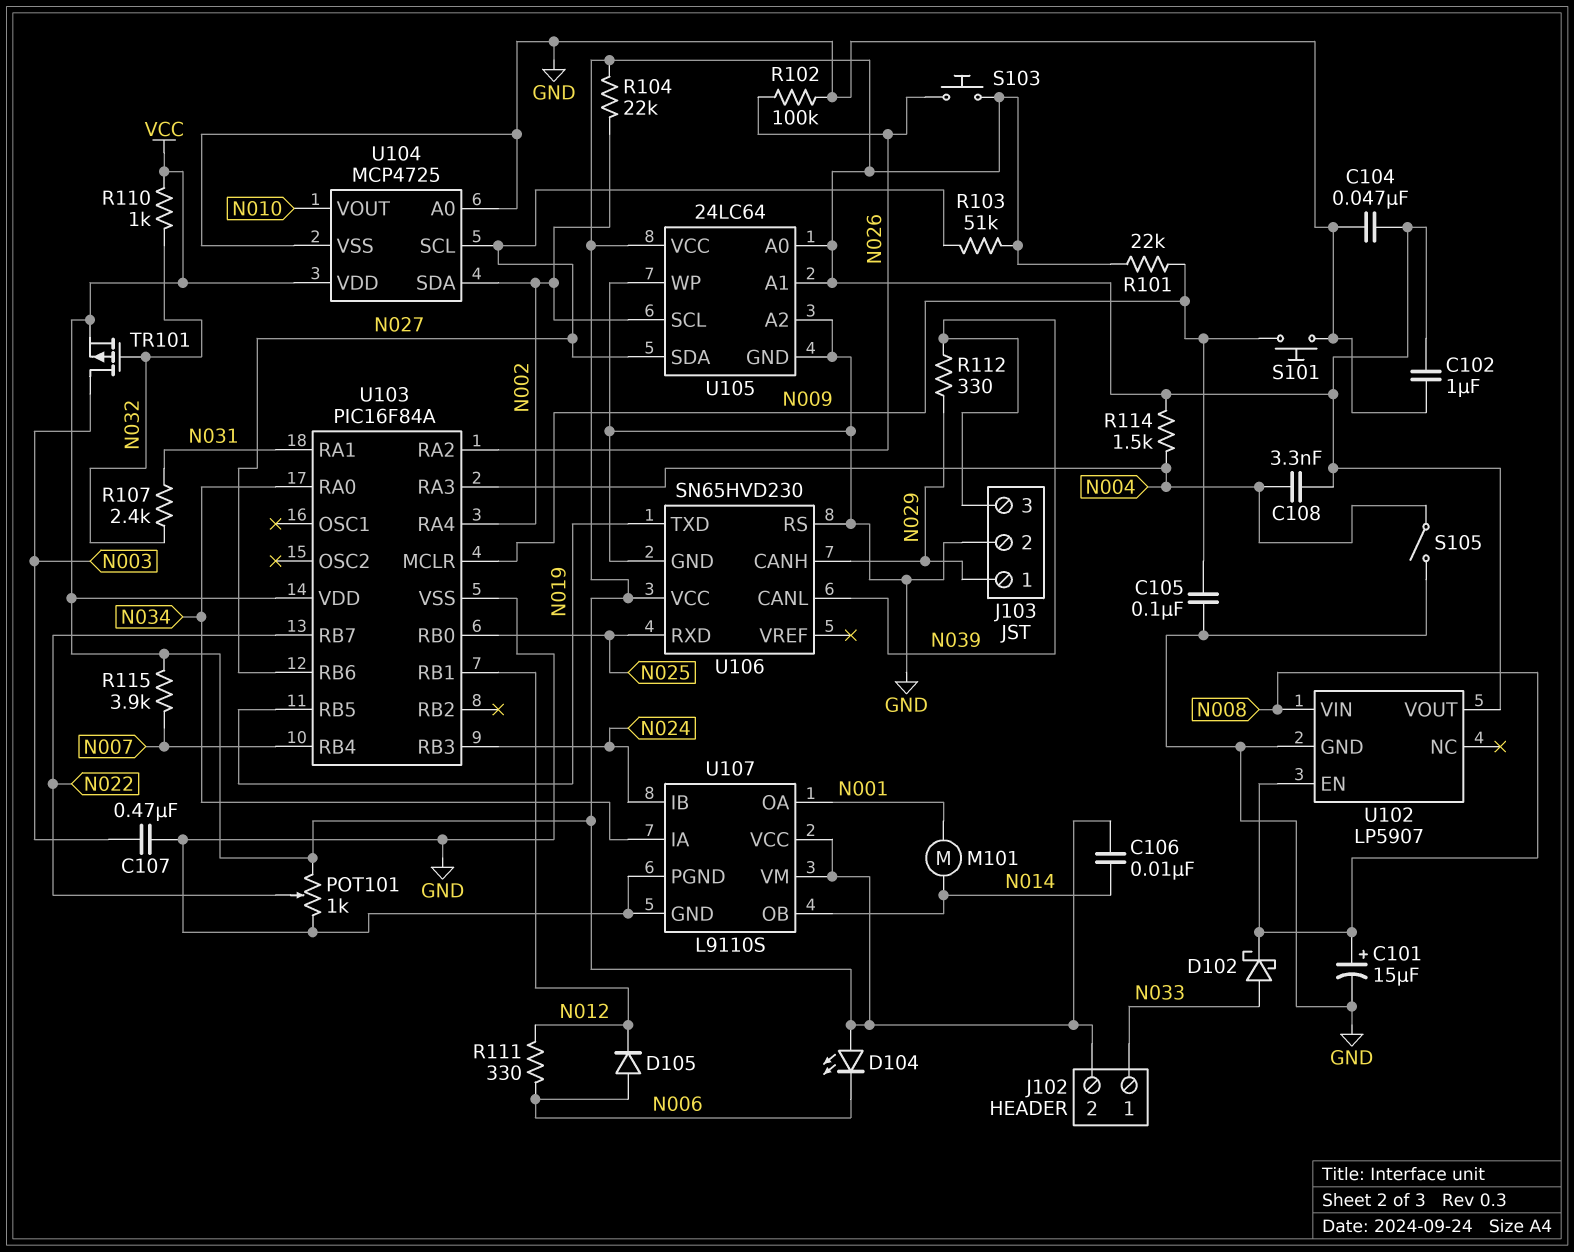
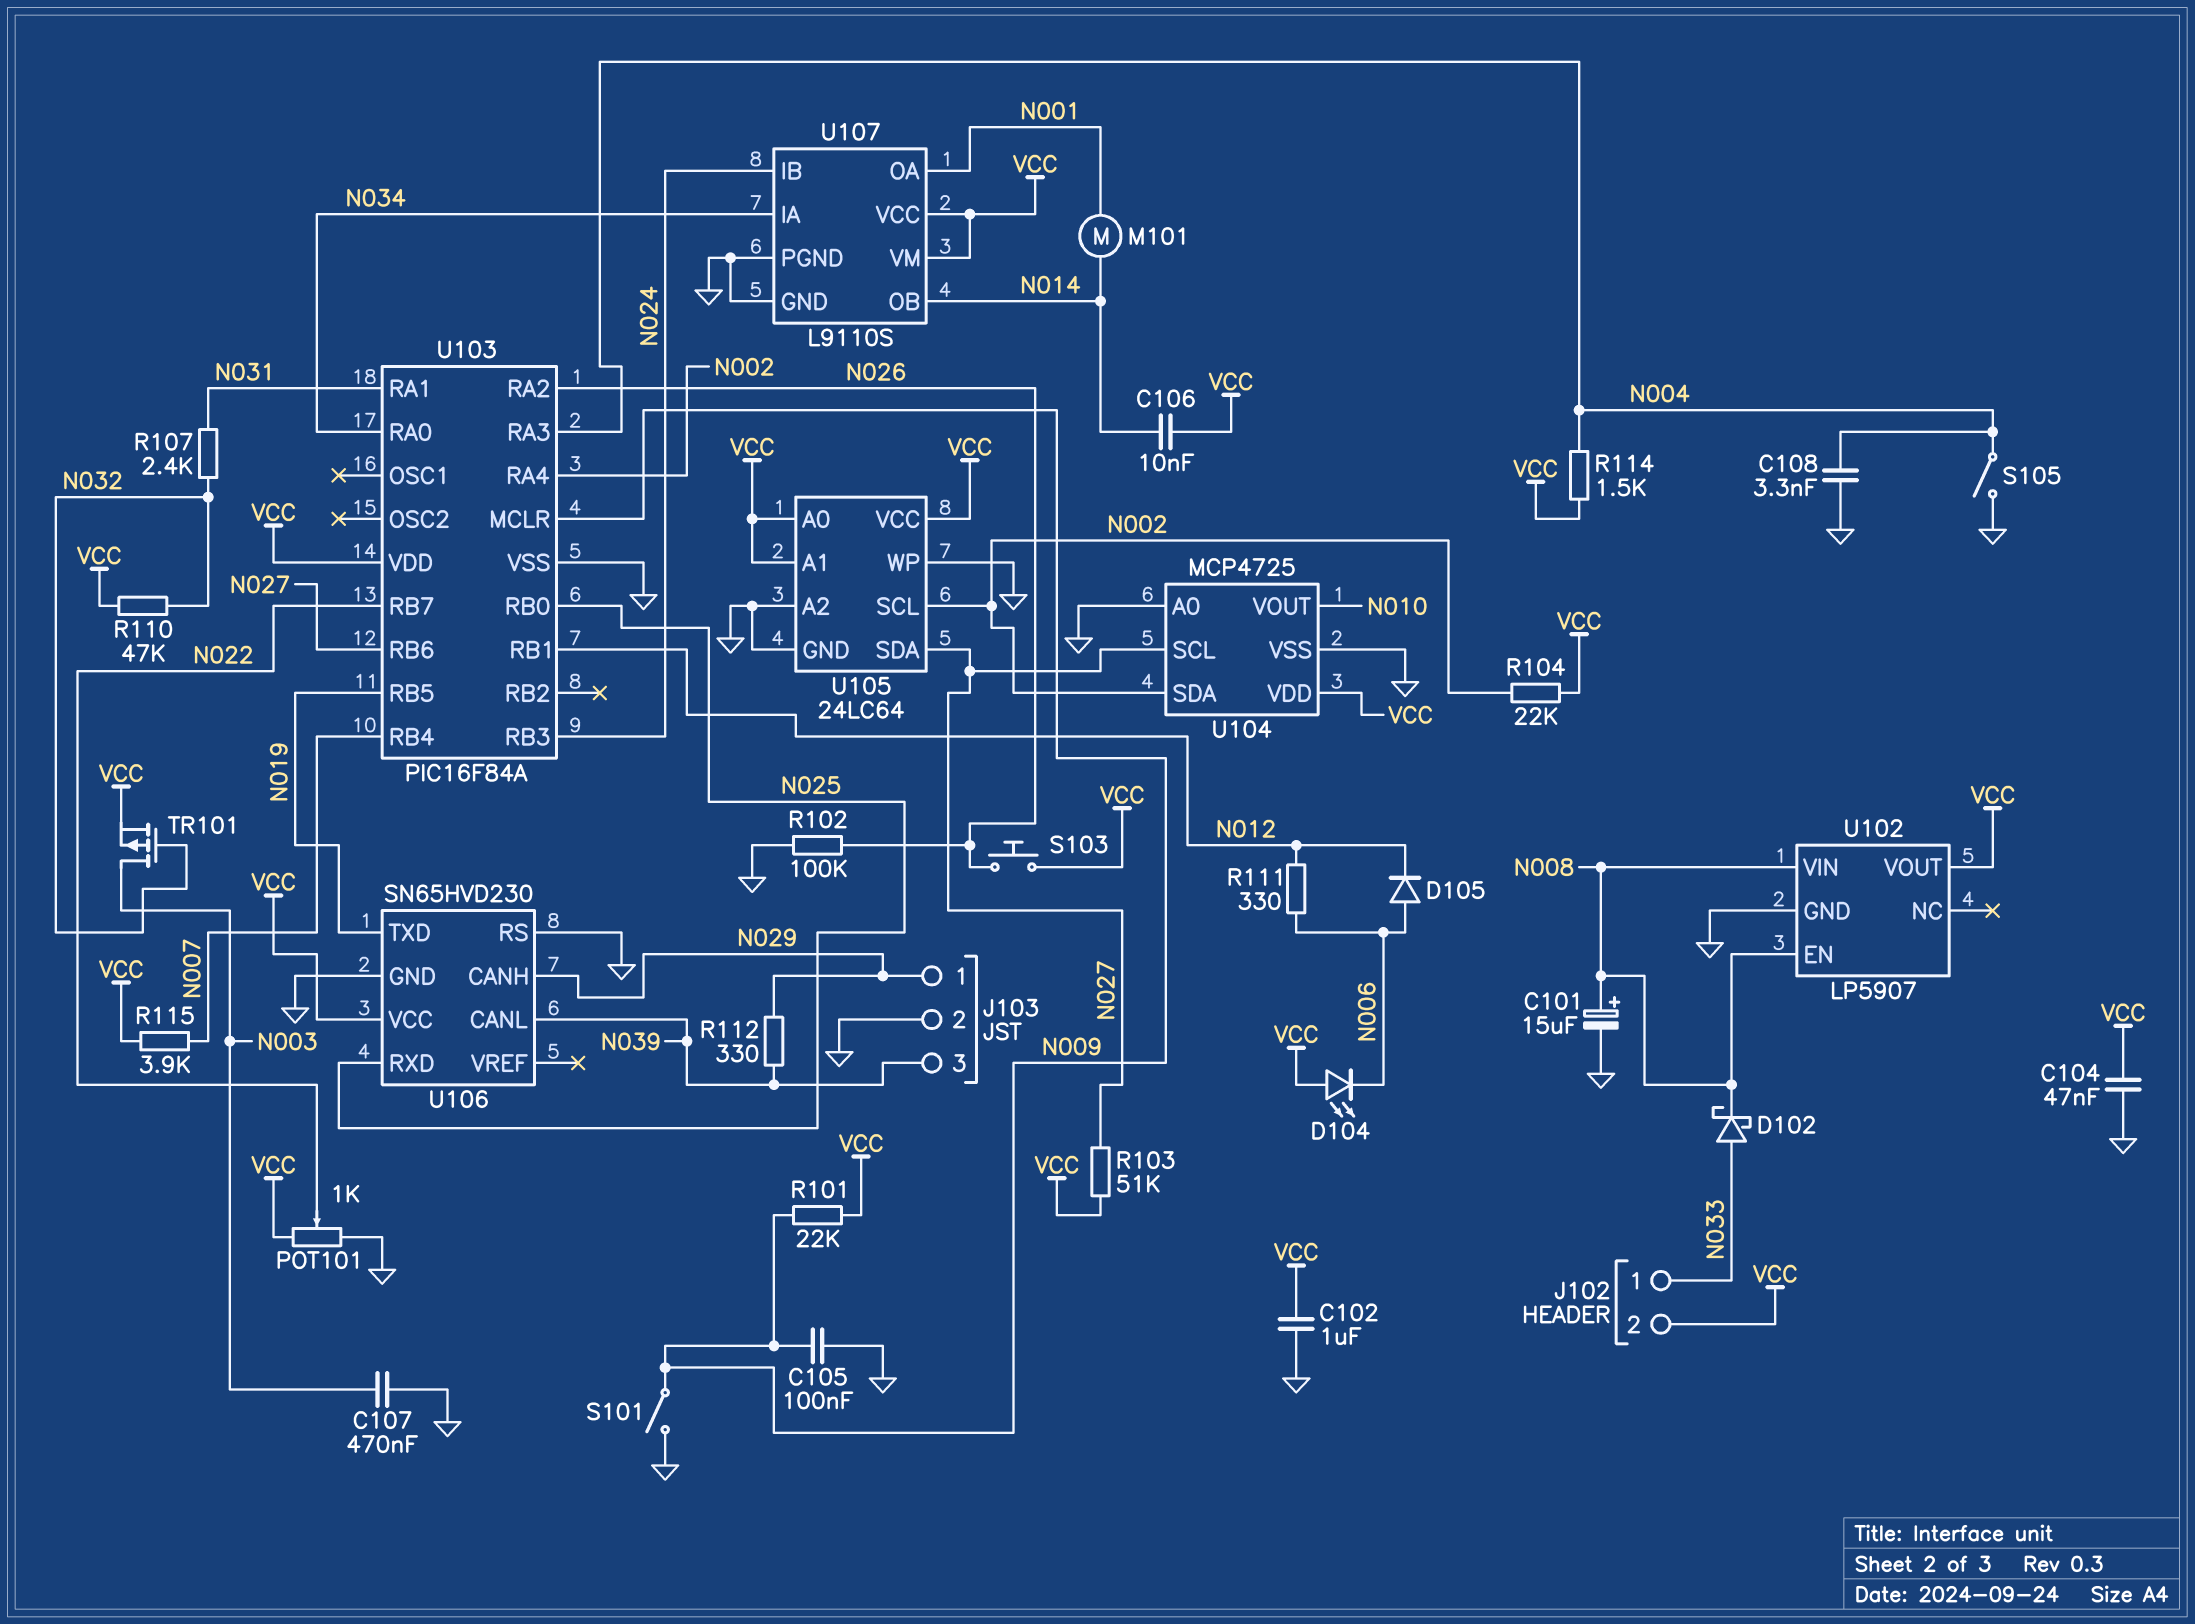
C108: 3.3nF (N004, VCC) -> 3.3nF (GND, N004)
R110: 1k (N032, VCC) -> 47k (N032, VCC)
S101: button (GND, N009) -> switch (GND, N009)

